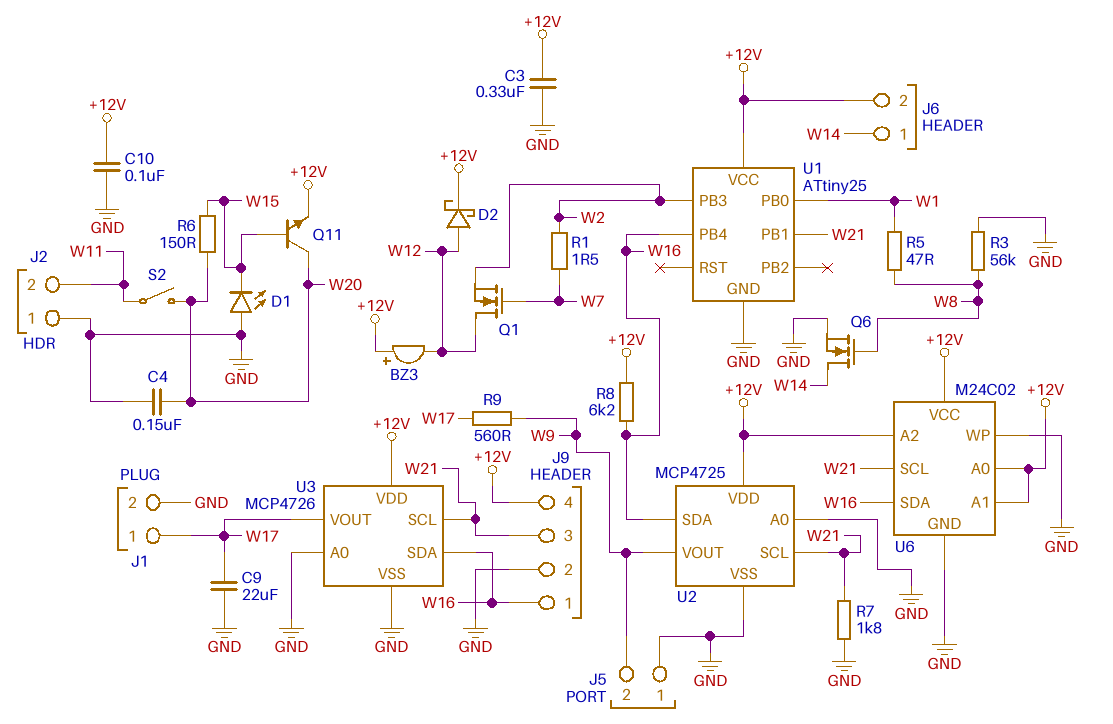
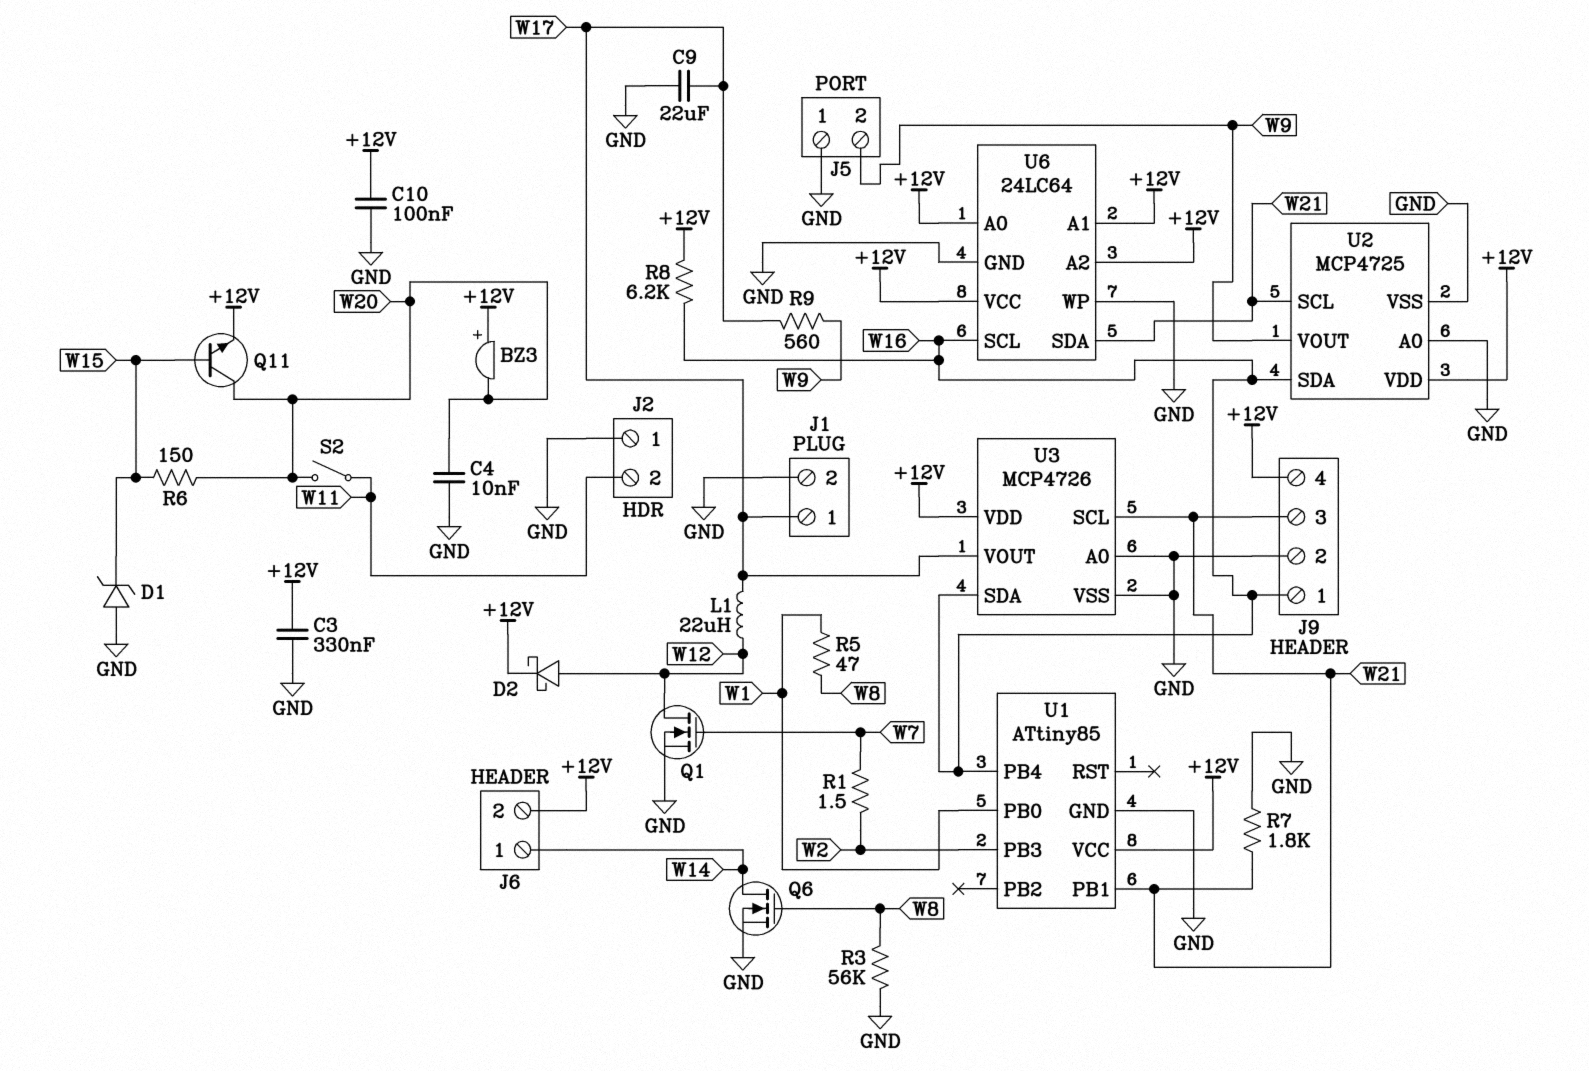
BZ3: buzzer (plus +12V, minus W12) -> buzzer (plus +12V, minus W20)
C4: 150nF (GND, W20) -> 10nF (GND, W20)
D1: LED (A GND, K W15) -> zener (A GND, K W15)
L1: none -> 22uH (W12, W17)
Q1: NMOS (G W7, D W12, S W2) -> NMOS (G W7, D W12, S GND)
U1: ATtiny25 -> ATtiny85
U6: M24C02 -> 24LC64
U6 pin SCL: W21 -> W16
U6 pin SDA: W16 -> W21

